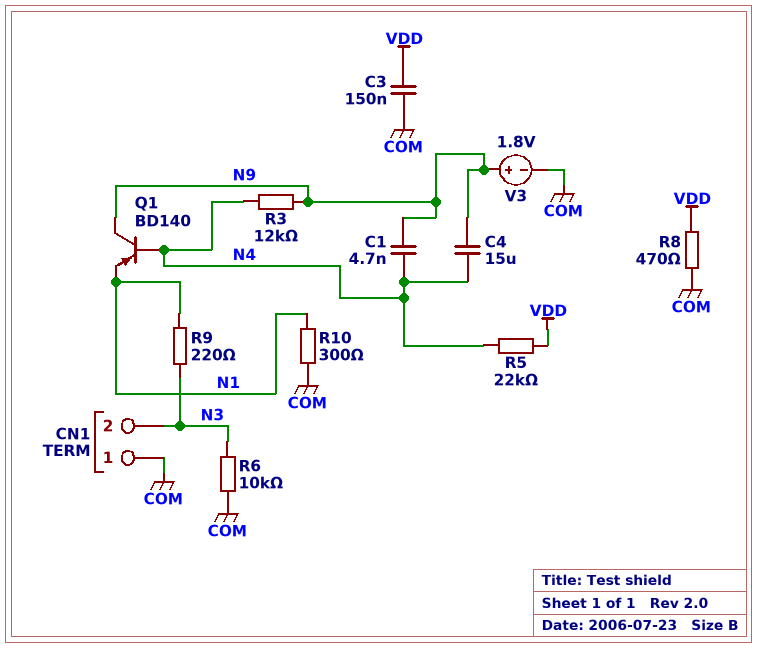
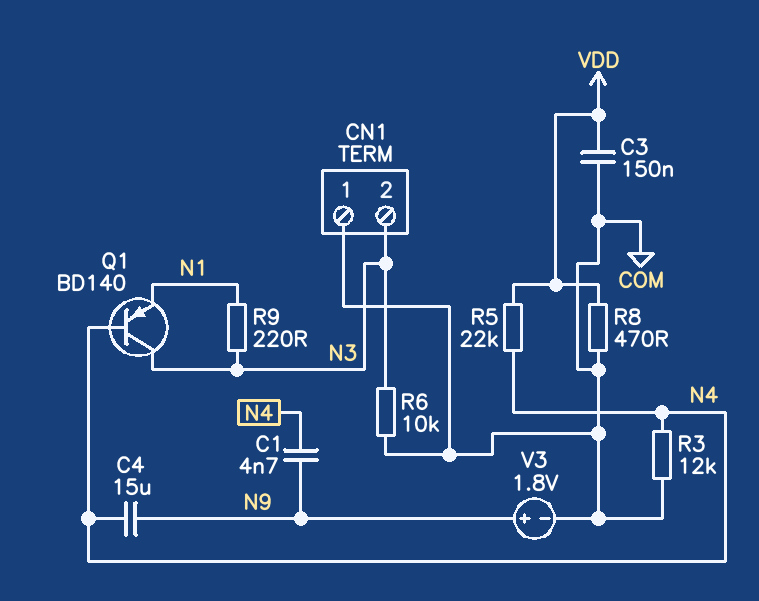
Q1: PNP BD140 (B N4, C N9, E N1) -> PNP BD140 (B N4, C N3, E N1)
R3: 12k (N4, N9) -> 12k (COM, N4)
R10: 300 (COM, N1) -> none

